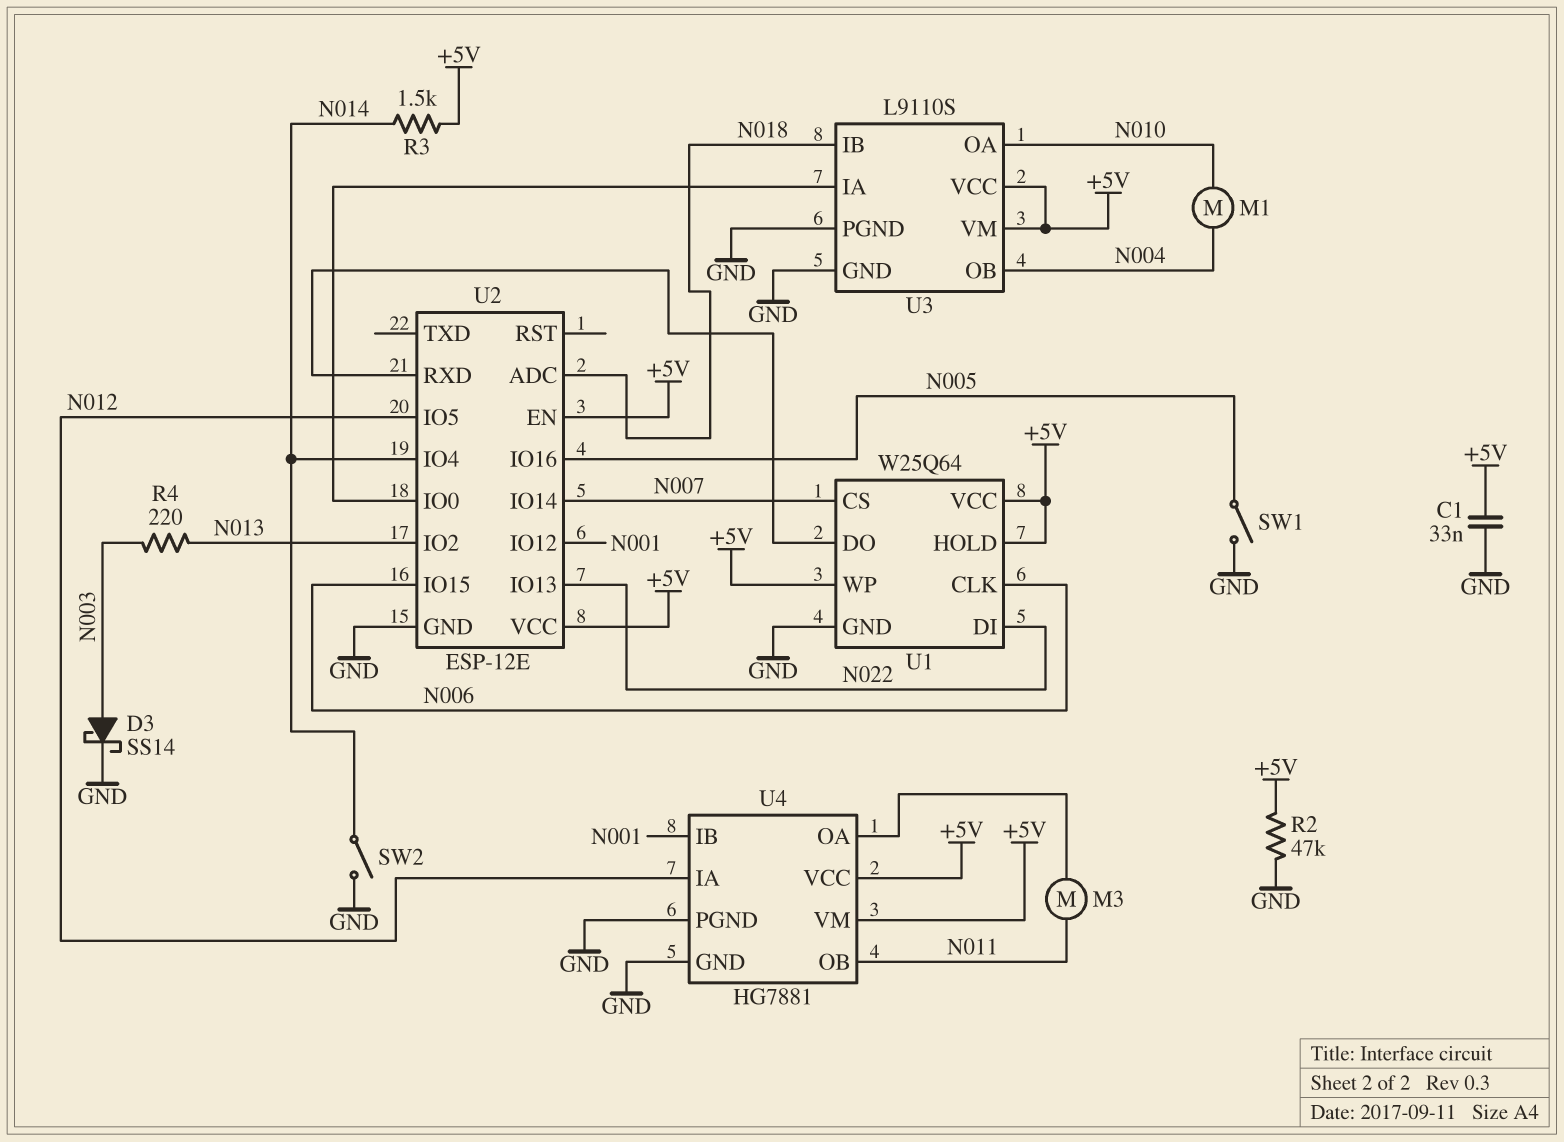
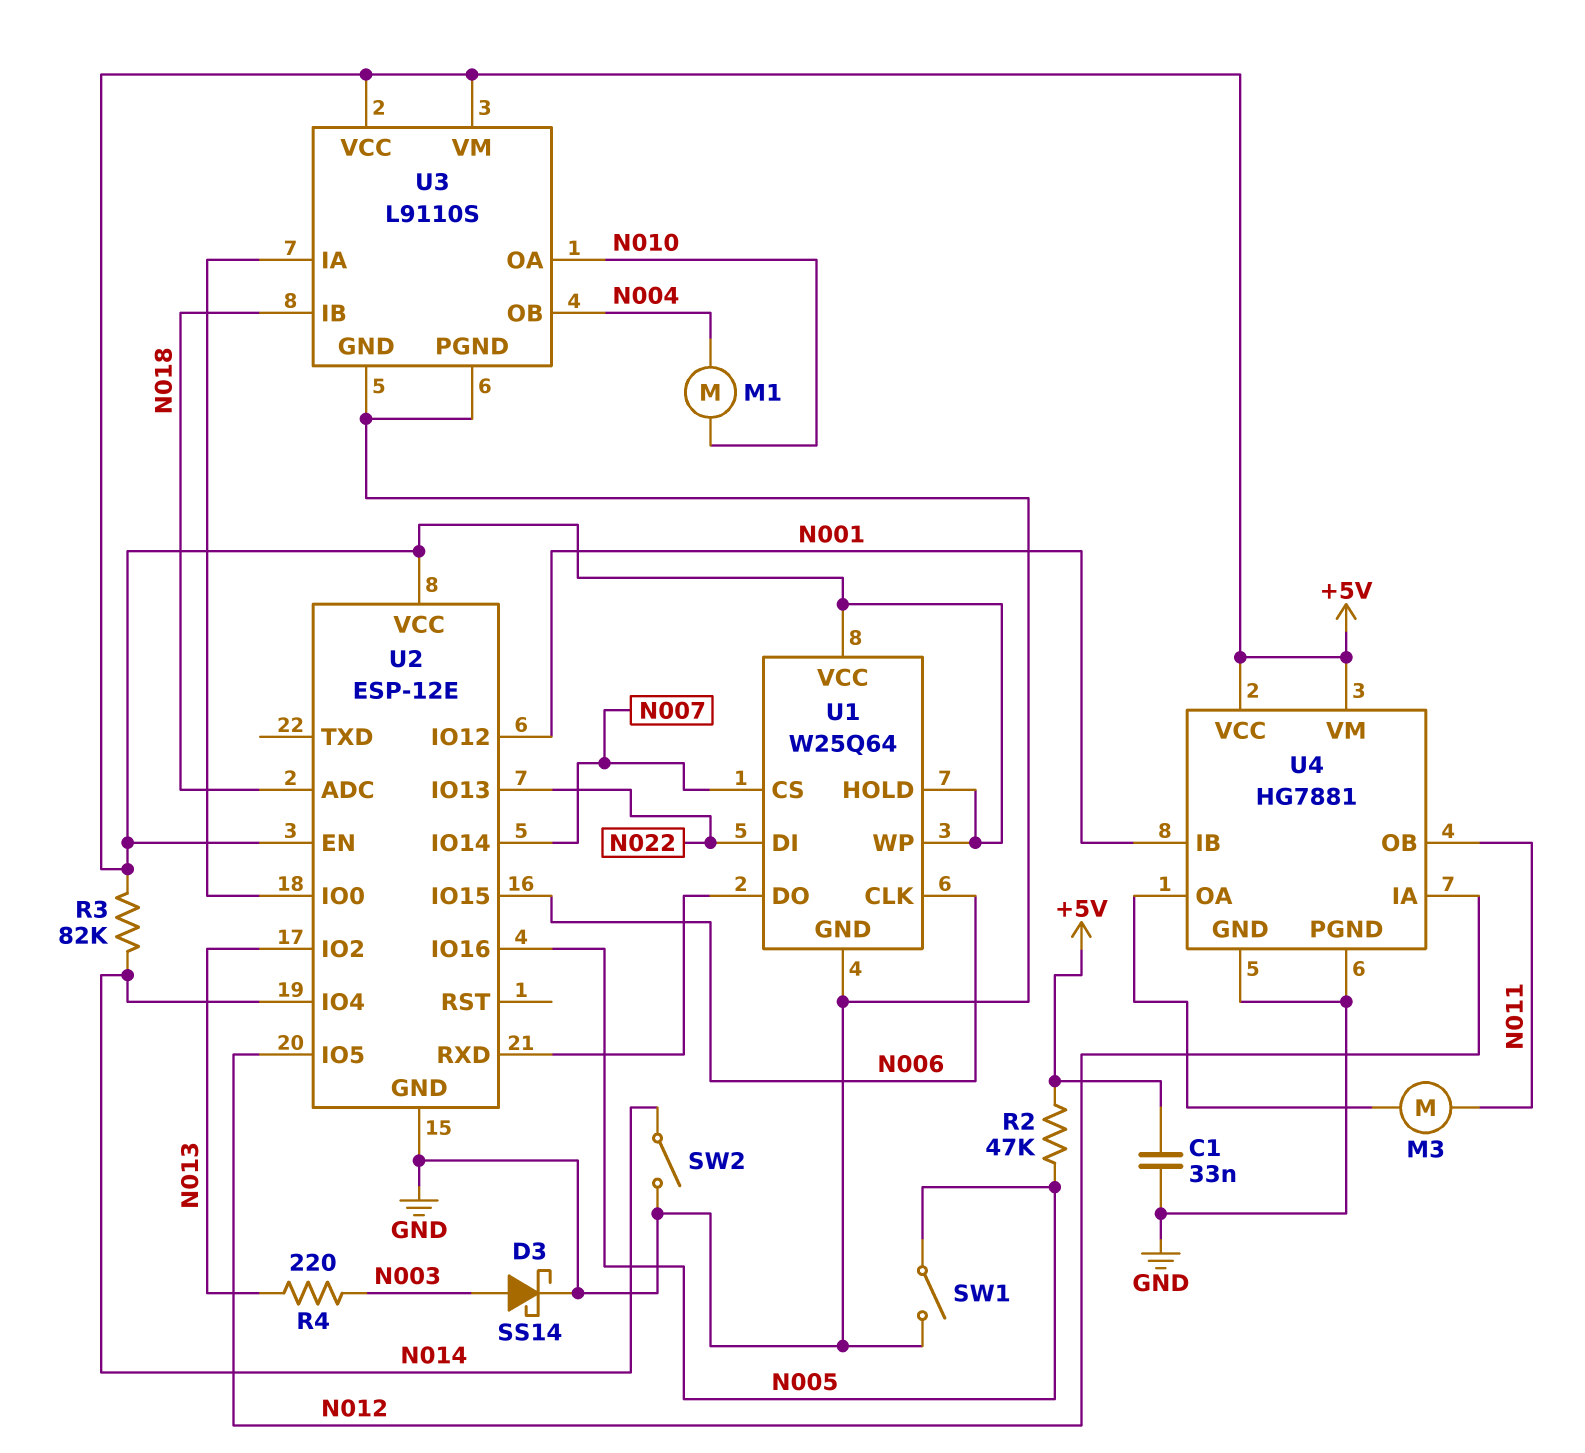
R2: 47k (+5V, GND) -> 47k (+5V, N005)
R3: 1.5k (+5V, N014) -> 82k (+5V, N014)

